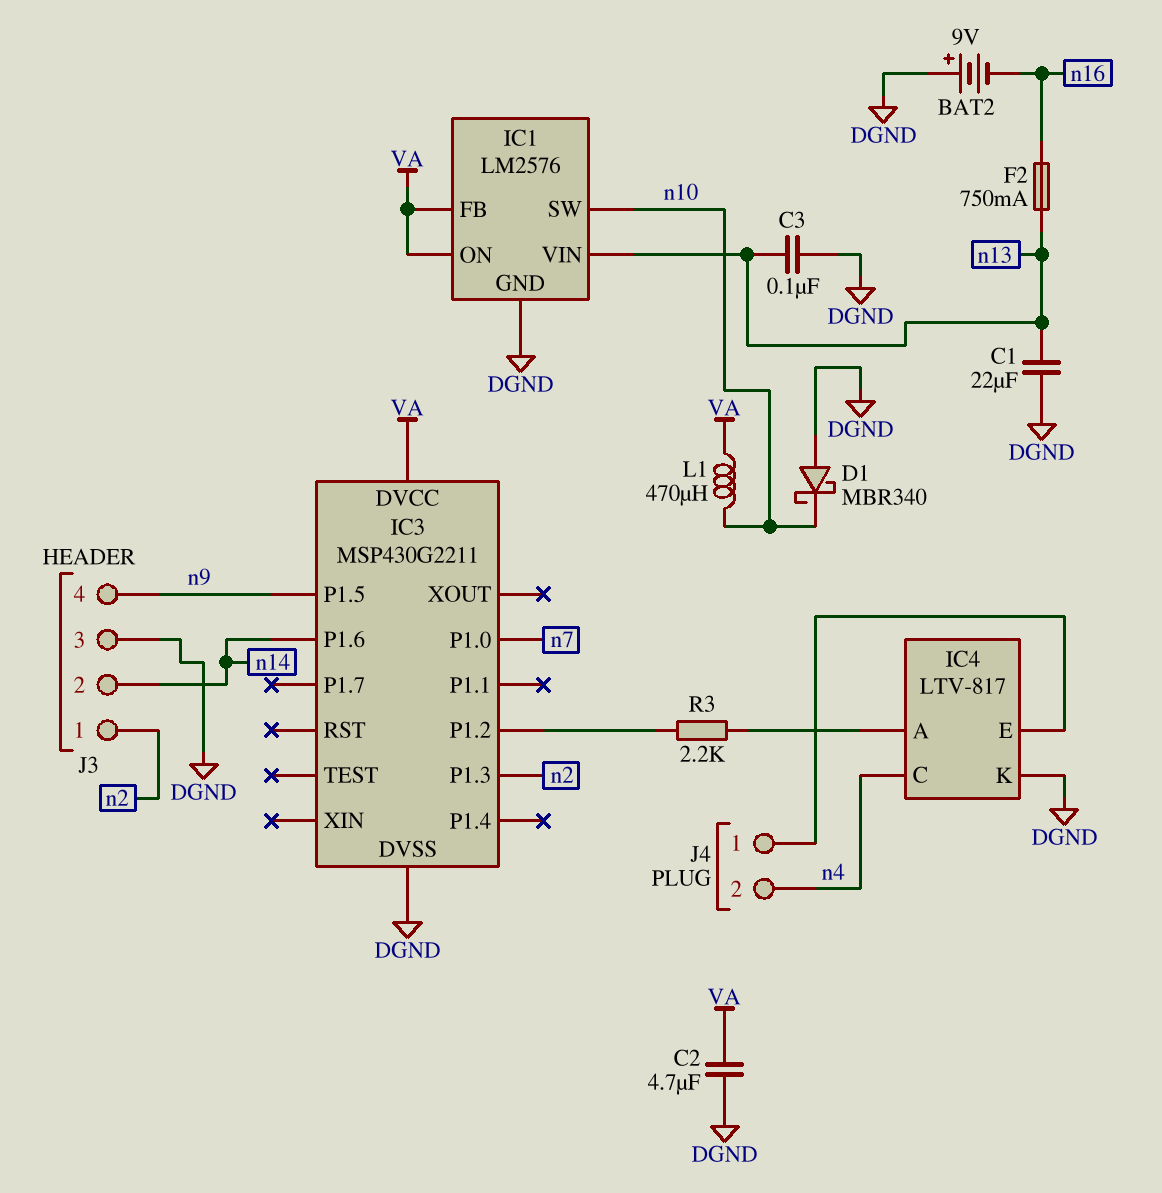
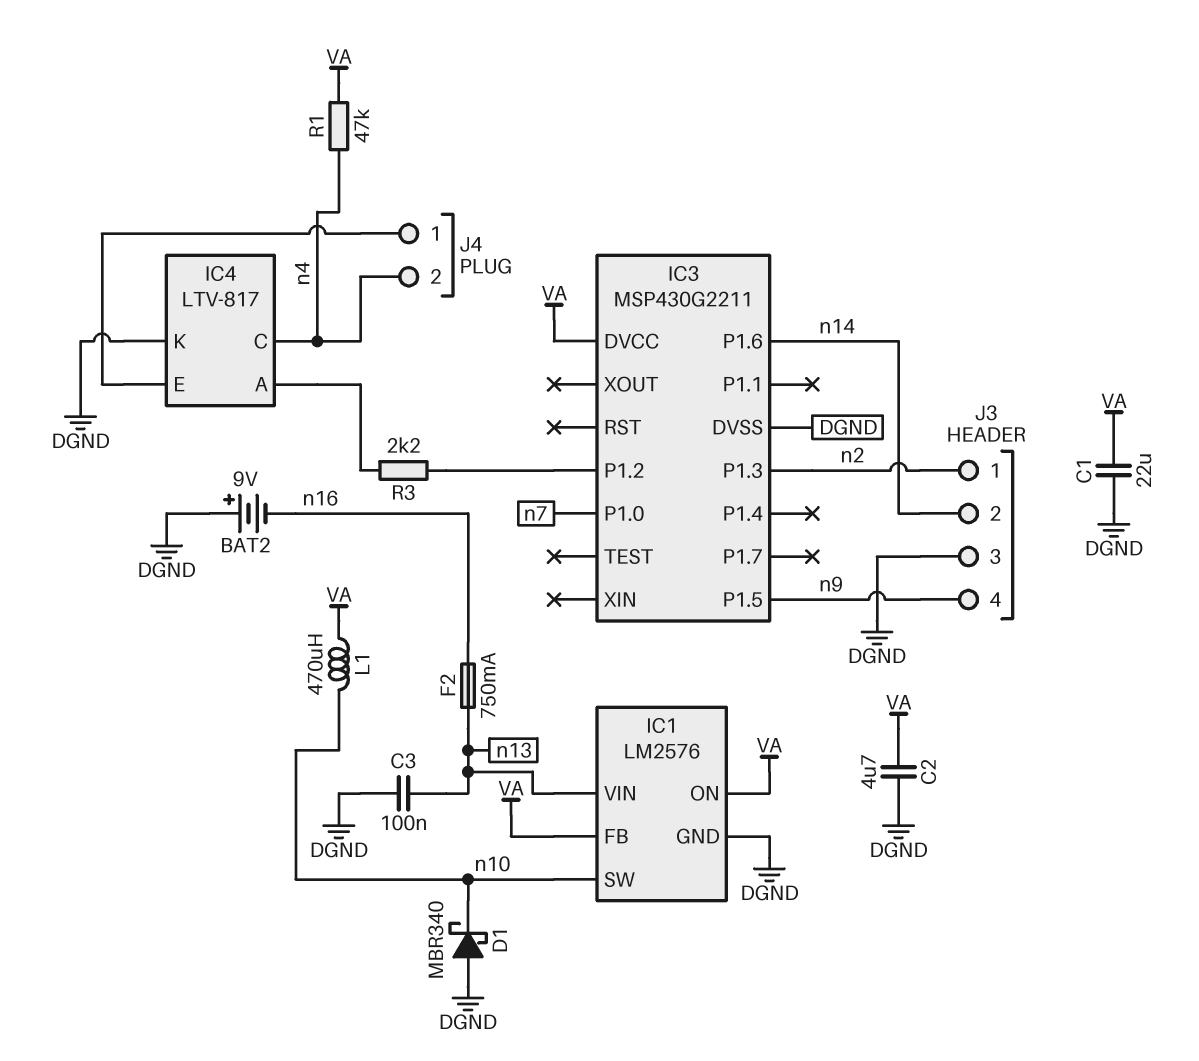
C1: 22uF (DGND, n13) -> 22uF (DGND, VA)
R1: none -> 47k (VA, n4)

